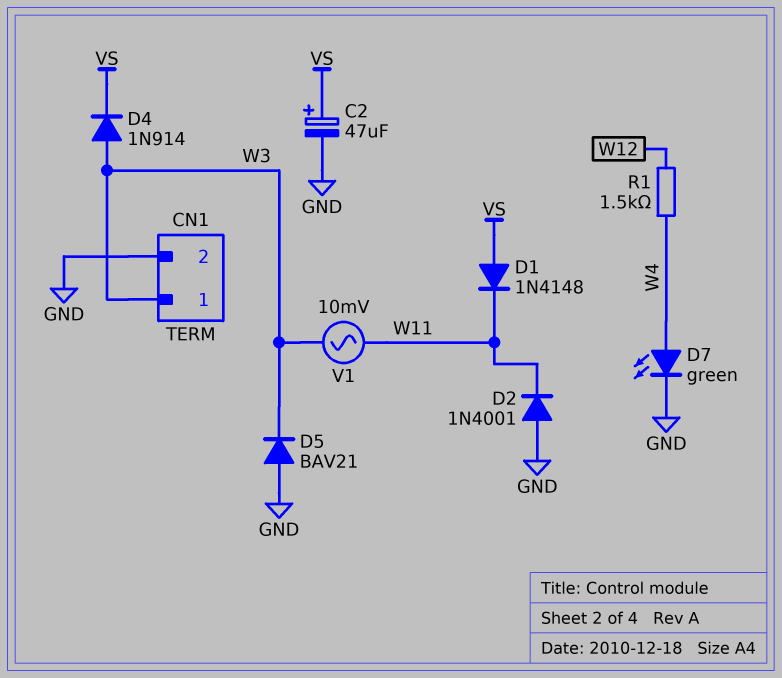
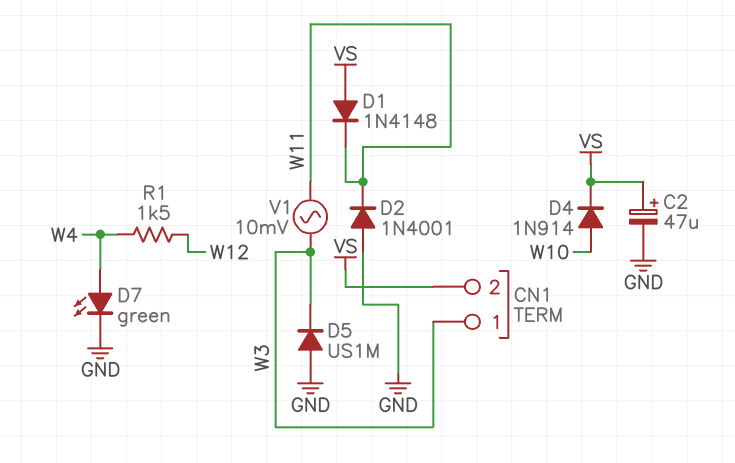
CN1 pin 2: GND -> VS
D4: diode 1N914 (A W3, K VS) -> diode 1N914 (A W10, K VS)
D5: diode BAV21 (A GND, K W3) -> diode US1M (A GND, K W3)

